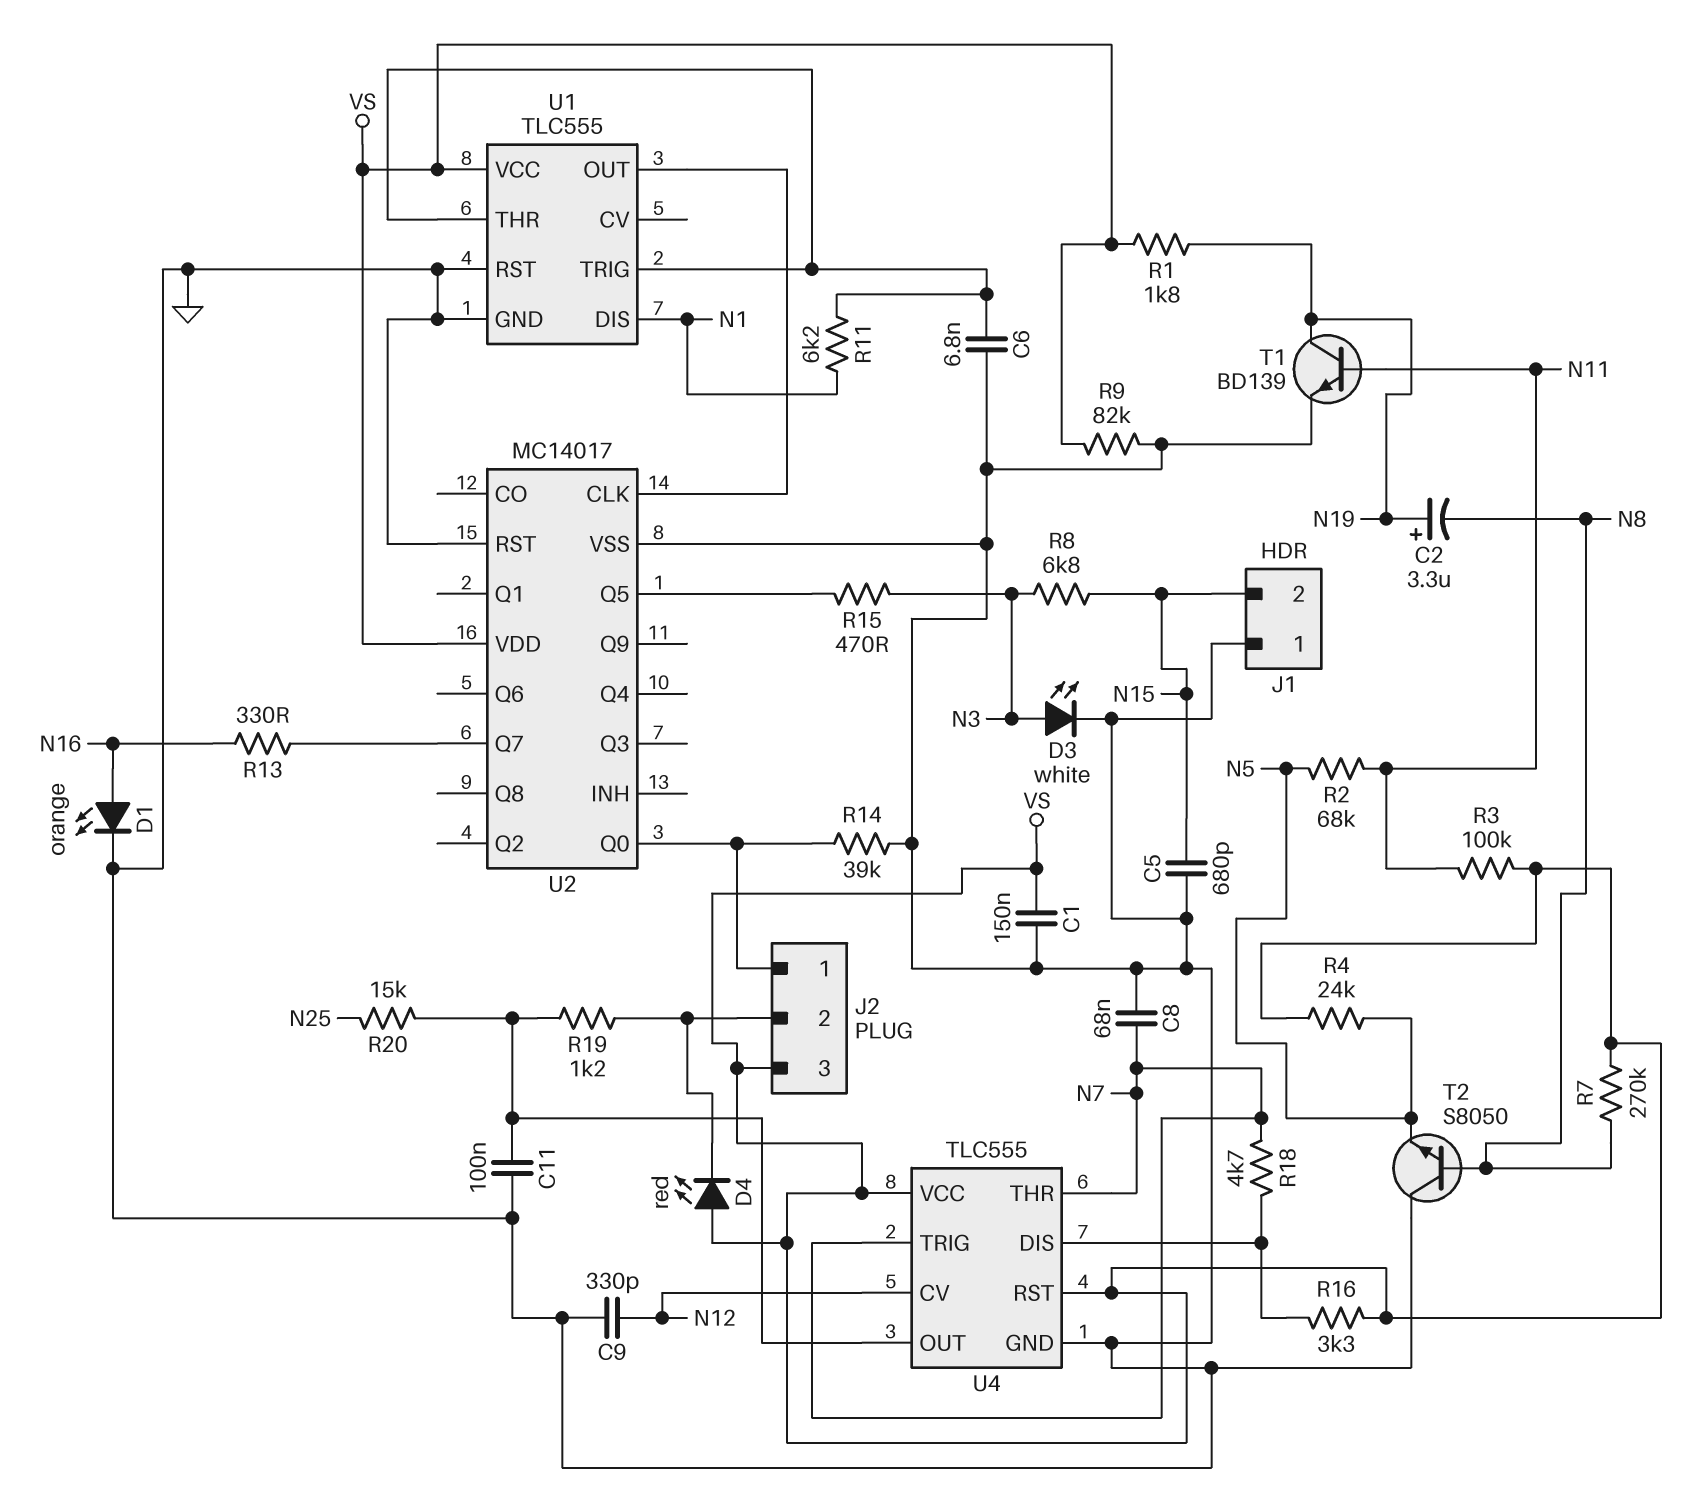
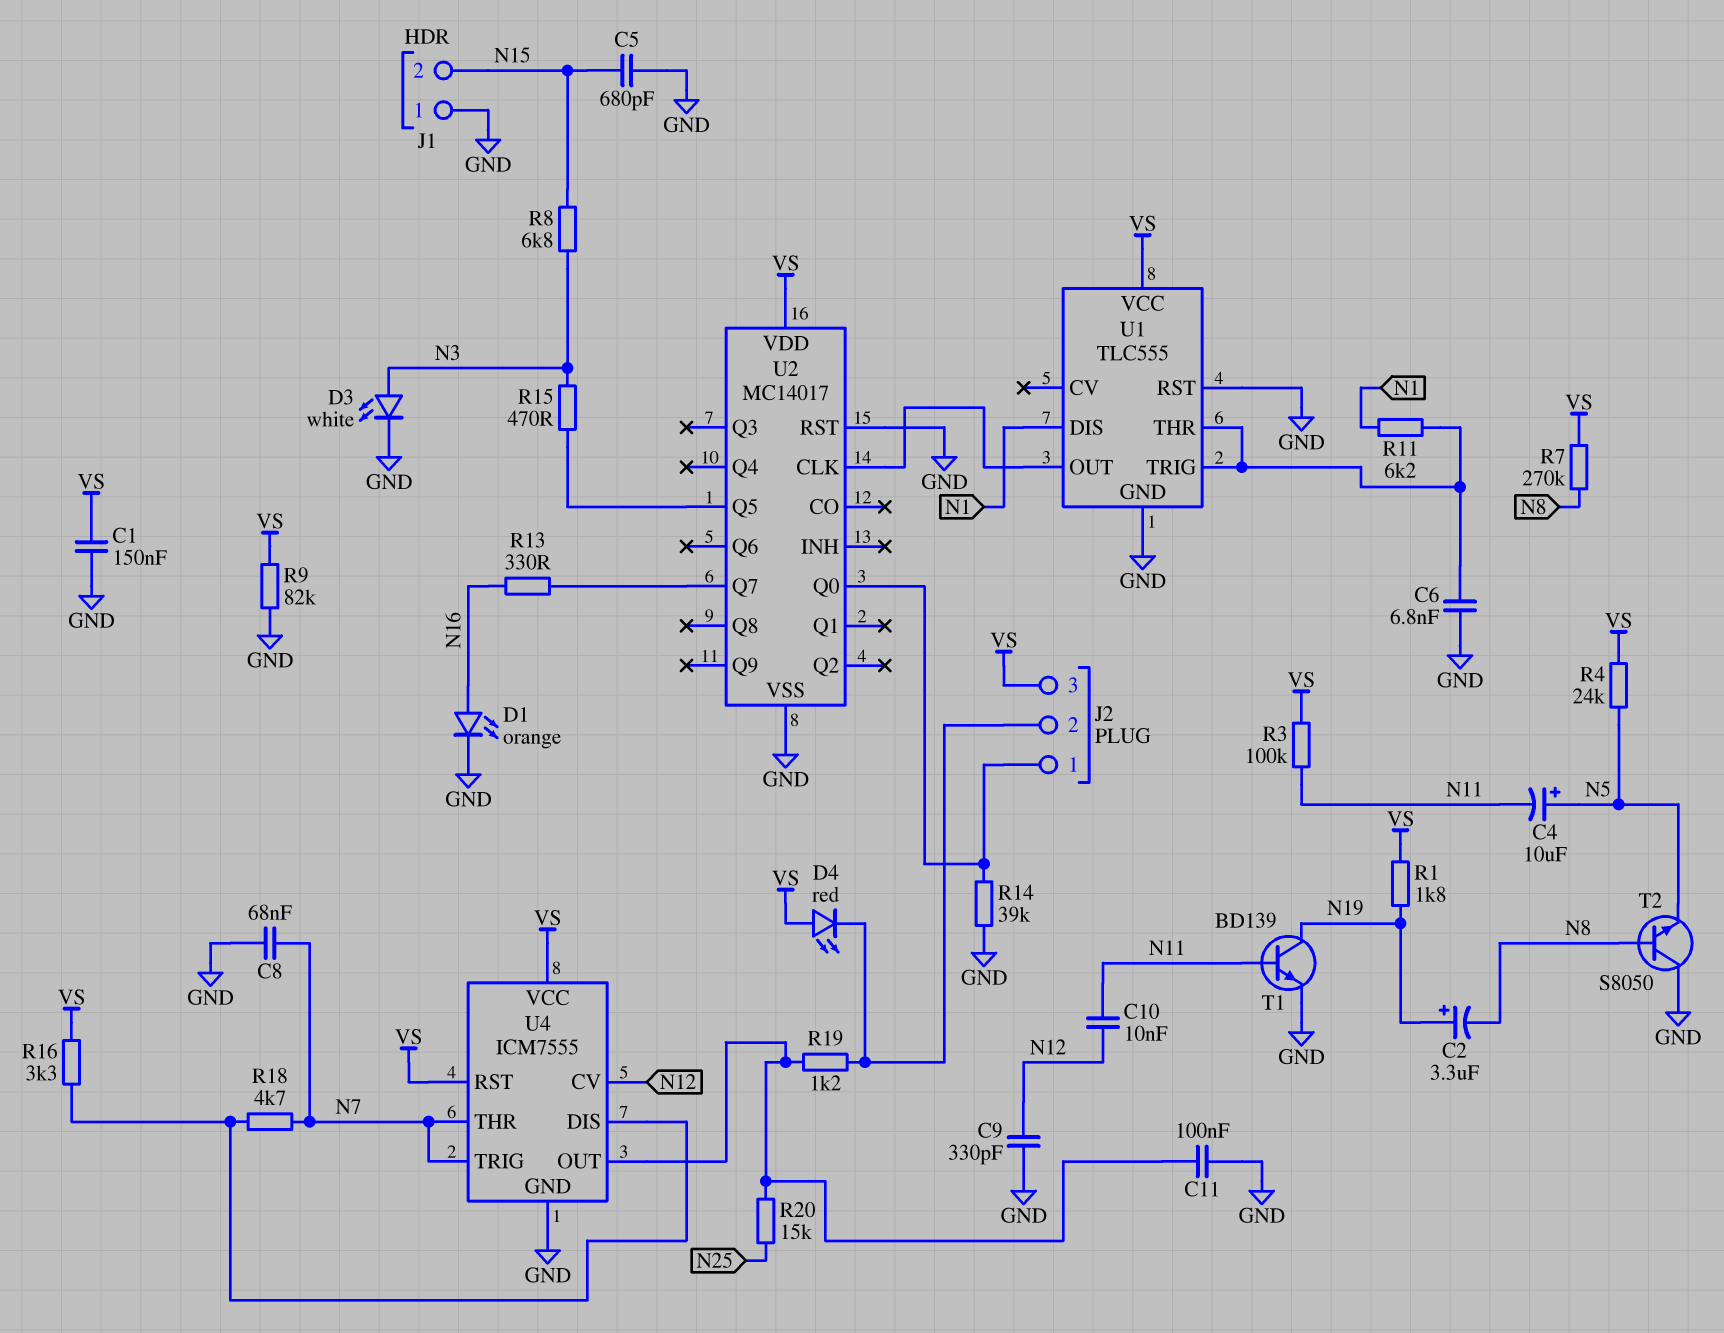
C4: none -> 10uF (plus N5, minus N11)
C10: none -> 10nF (N11, N12)
R2: 68k (N5, N11) -> none
U4: TLC555 -> ICM7555

